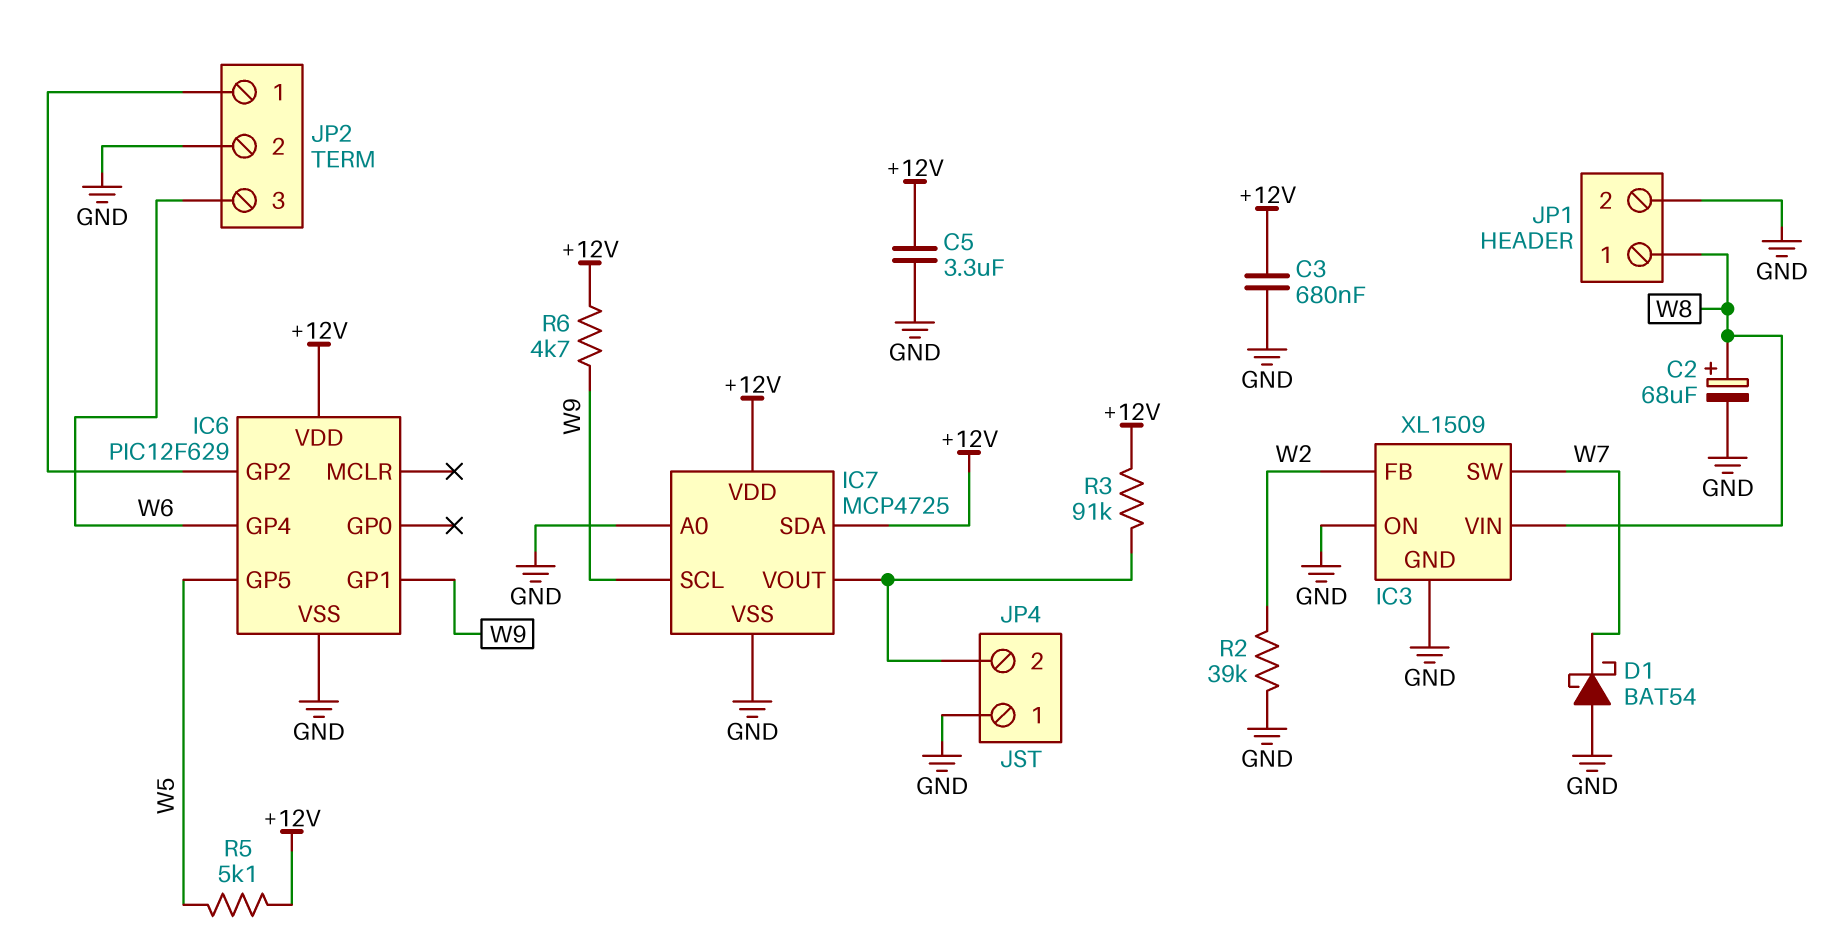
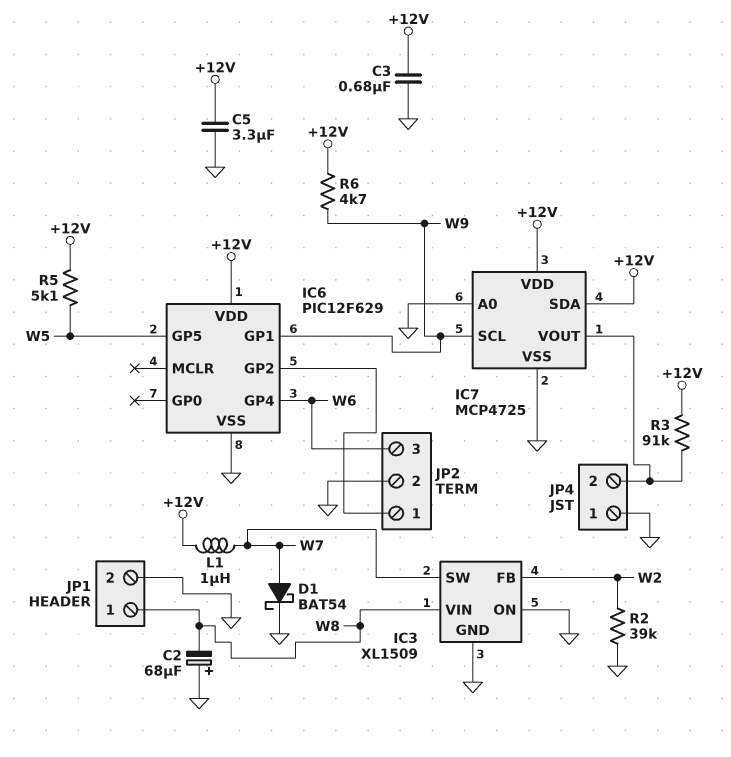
C2: 68uF (plus W8, minus GND) -> 68uF (plus GND, minus W8)
D1: schottky BAT54 (A GND, K W7) -> schottky BAT54 (A W7, K GND)
L1: none -> 1uH (+12V, W7)

